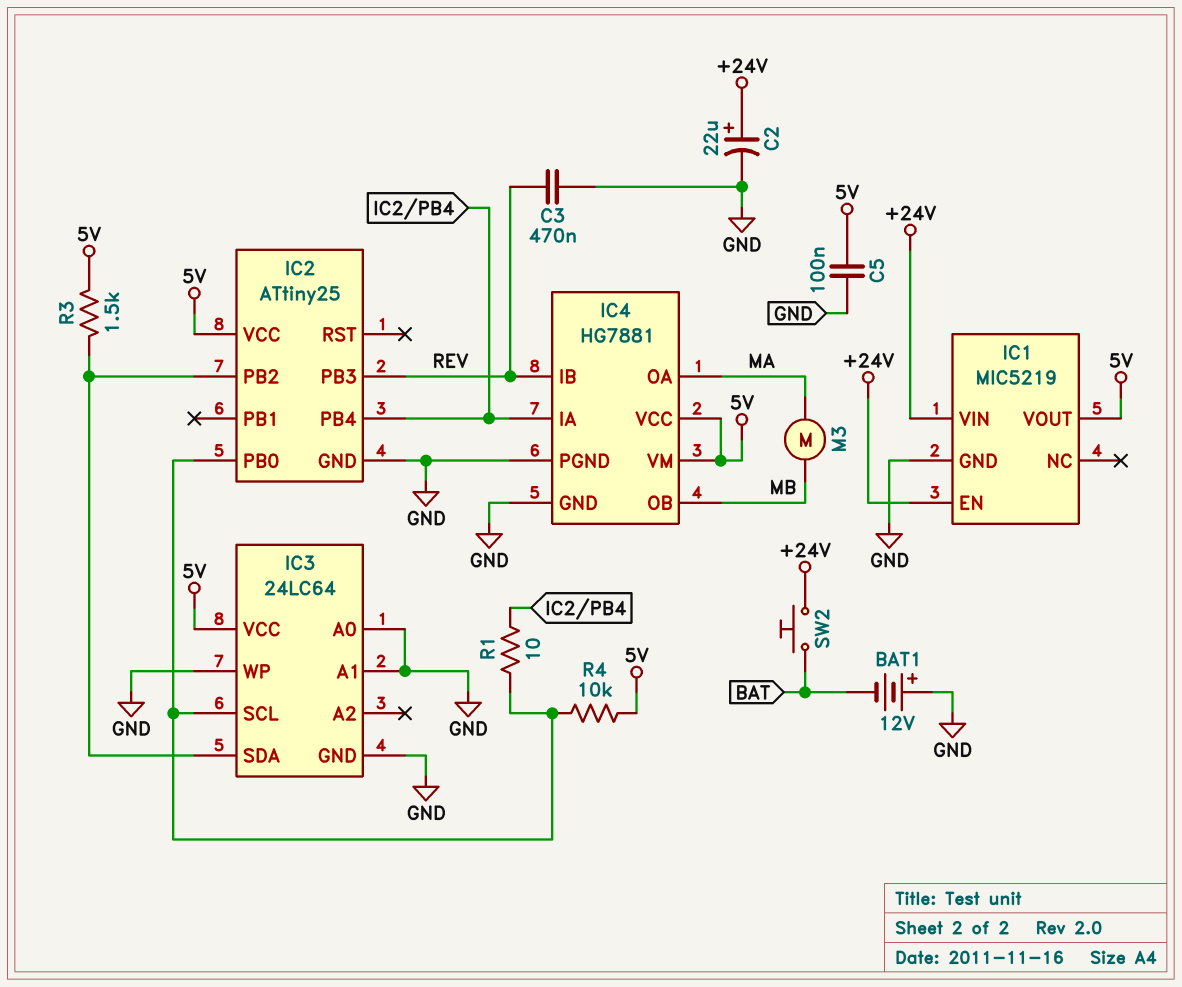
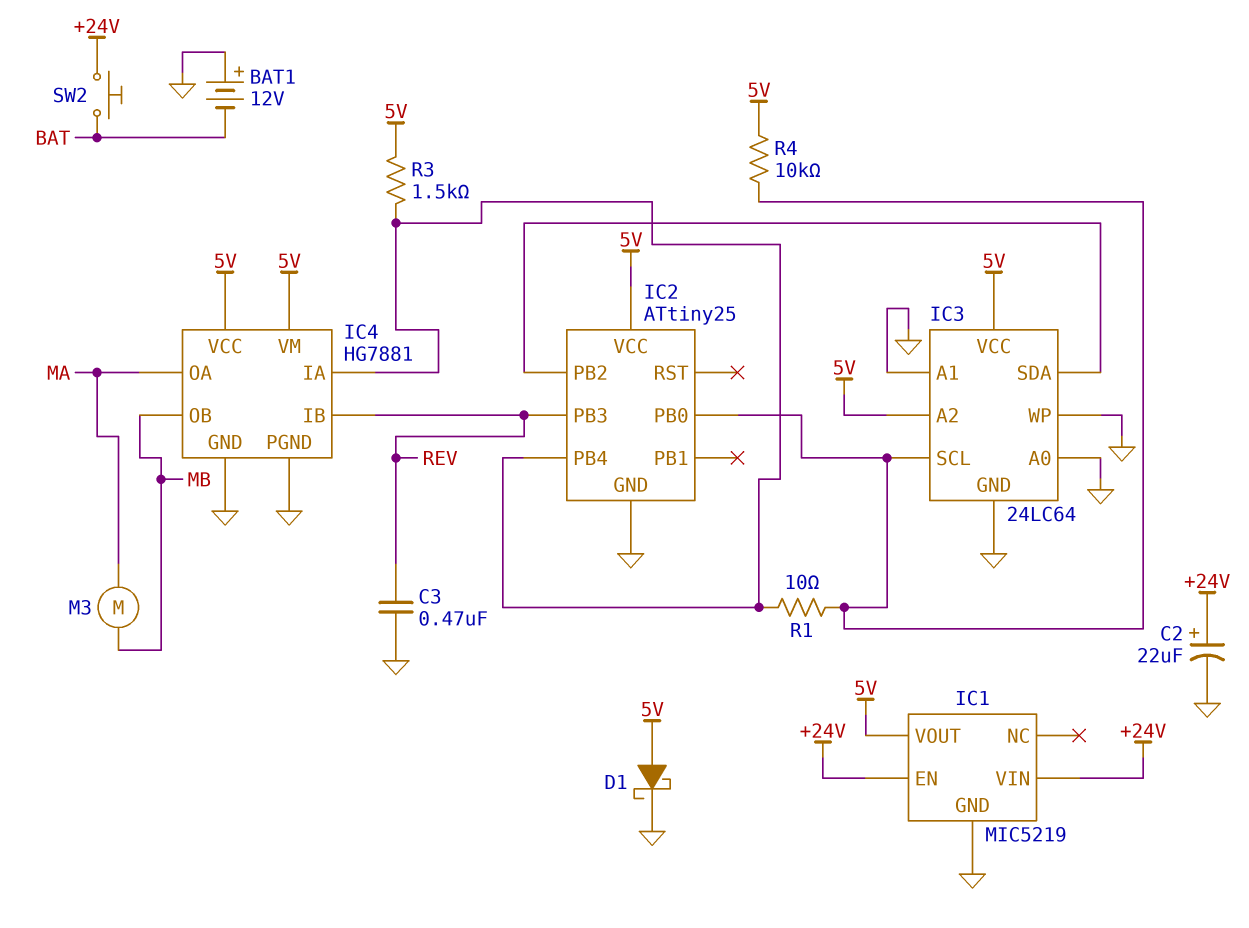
C5: 100nF (5V, GND) -> none
D1: none -> schottky (A 5V, K GND)
IC3 pin A2: none -> 5V
R3: 1.5k (5V, IC2/PB2) -> 1.5k (5V, IC2/PB4)

